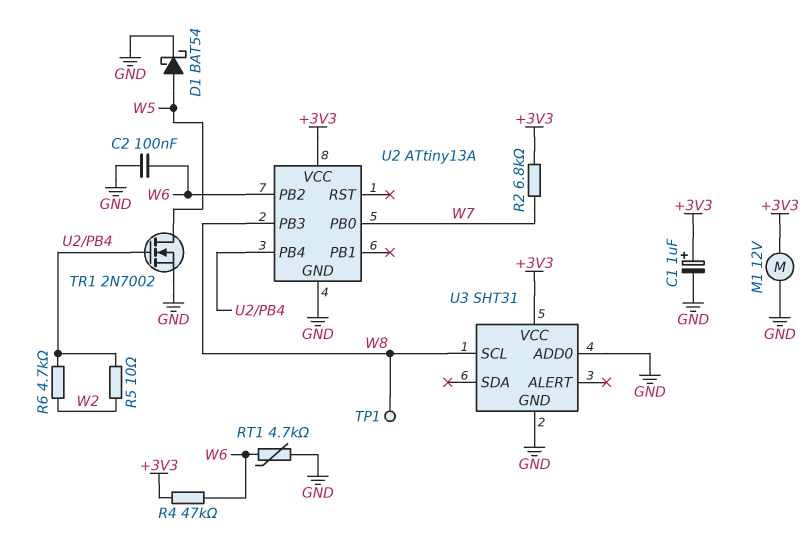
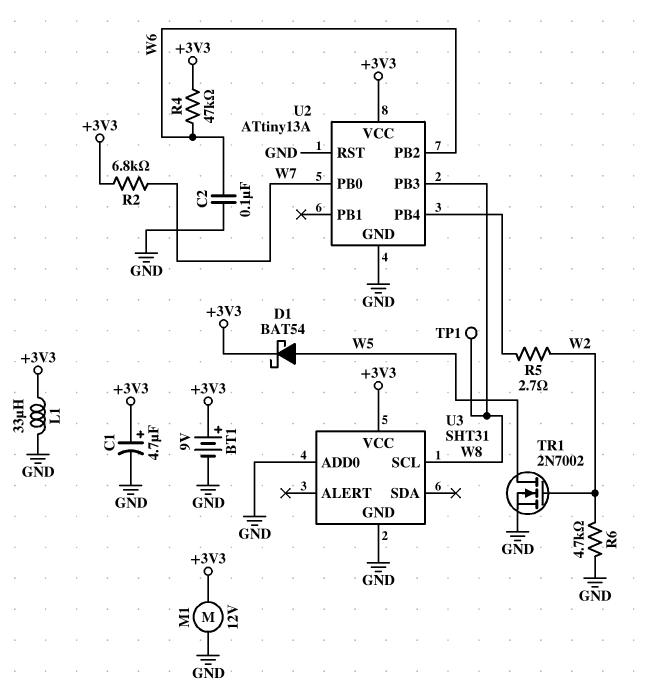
BT1: none -> 9V (plus +3V3, minus GND)
C1: 1uF (plus +3V3, minus GND) -> 4.7uF (plus +3V3, minus GND)
D1: schottky BAT54 (A W5, K GND) -> schottky BAT54 (A W5, K +3V3)
L1: none -> 33uH (+3V3, GND)
R5: 10 (U2/PB4, W2) -> 2.7 (U2/PB4, W2)
R6: 4.7k (U2/PB4, W2) -> 4.7k (GND, W2)
RT1: 4.7k (GND, W6) -> none
TR1: NMOS 2N7002 (G U2/PB4, D W5, S GND) -> NMOS 2N7002 (G W2, D W5, S GND)
U2 pin RST: none -> GND

